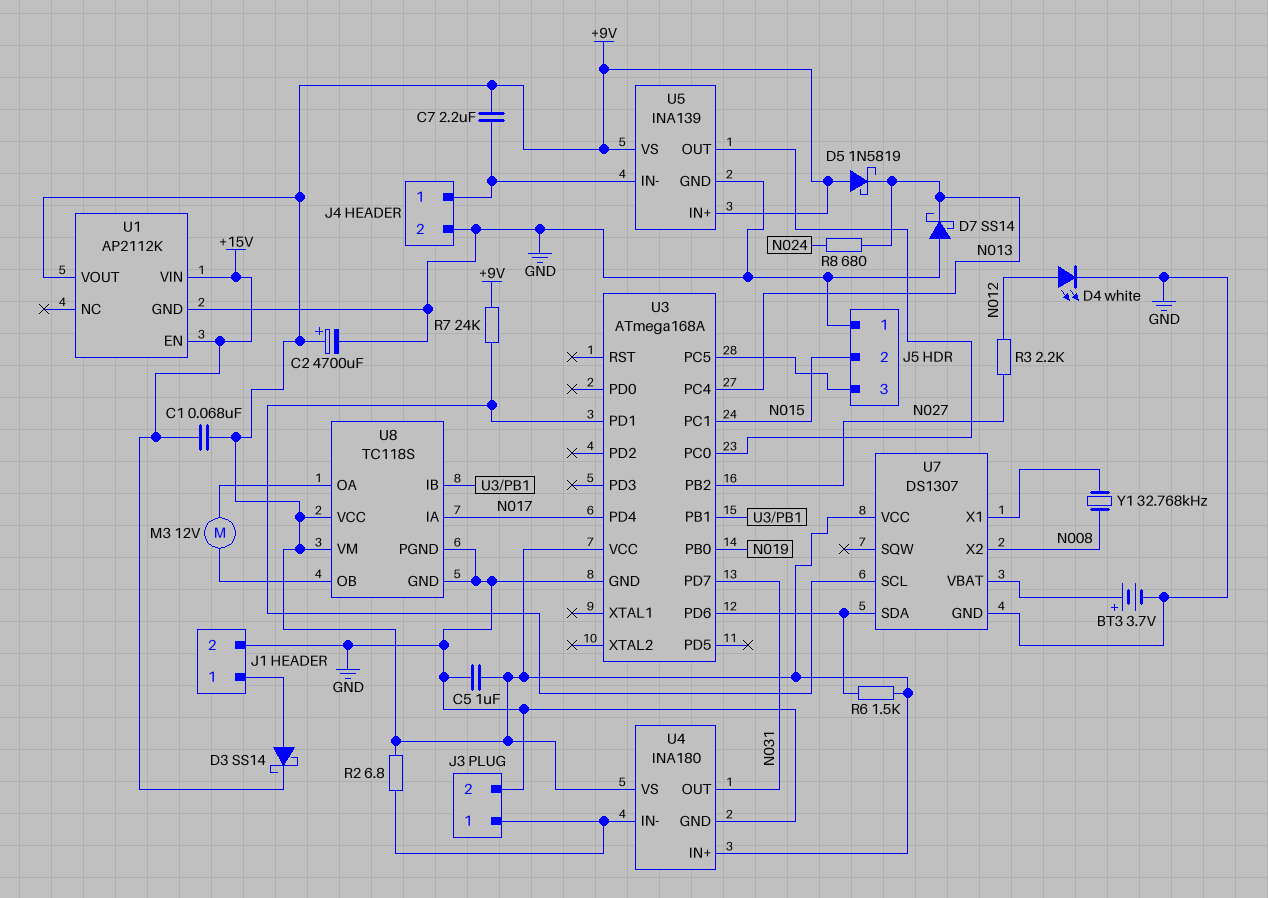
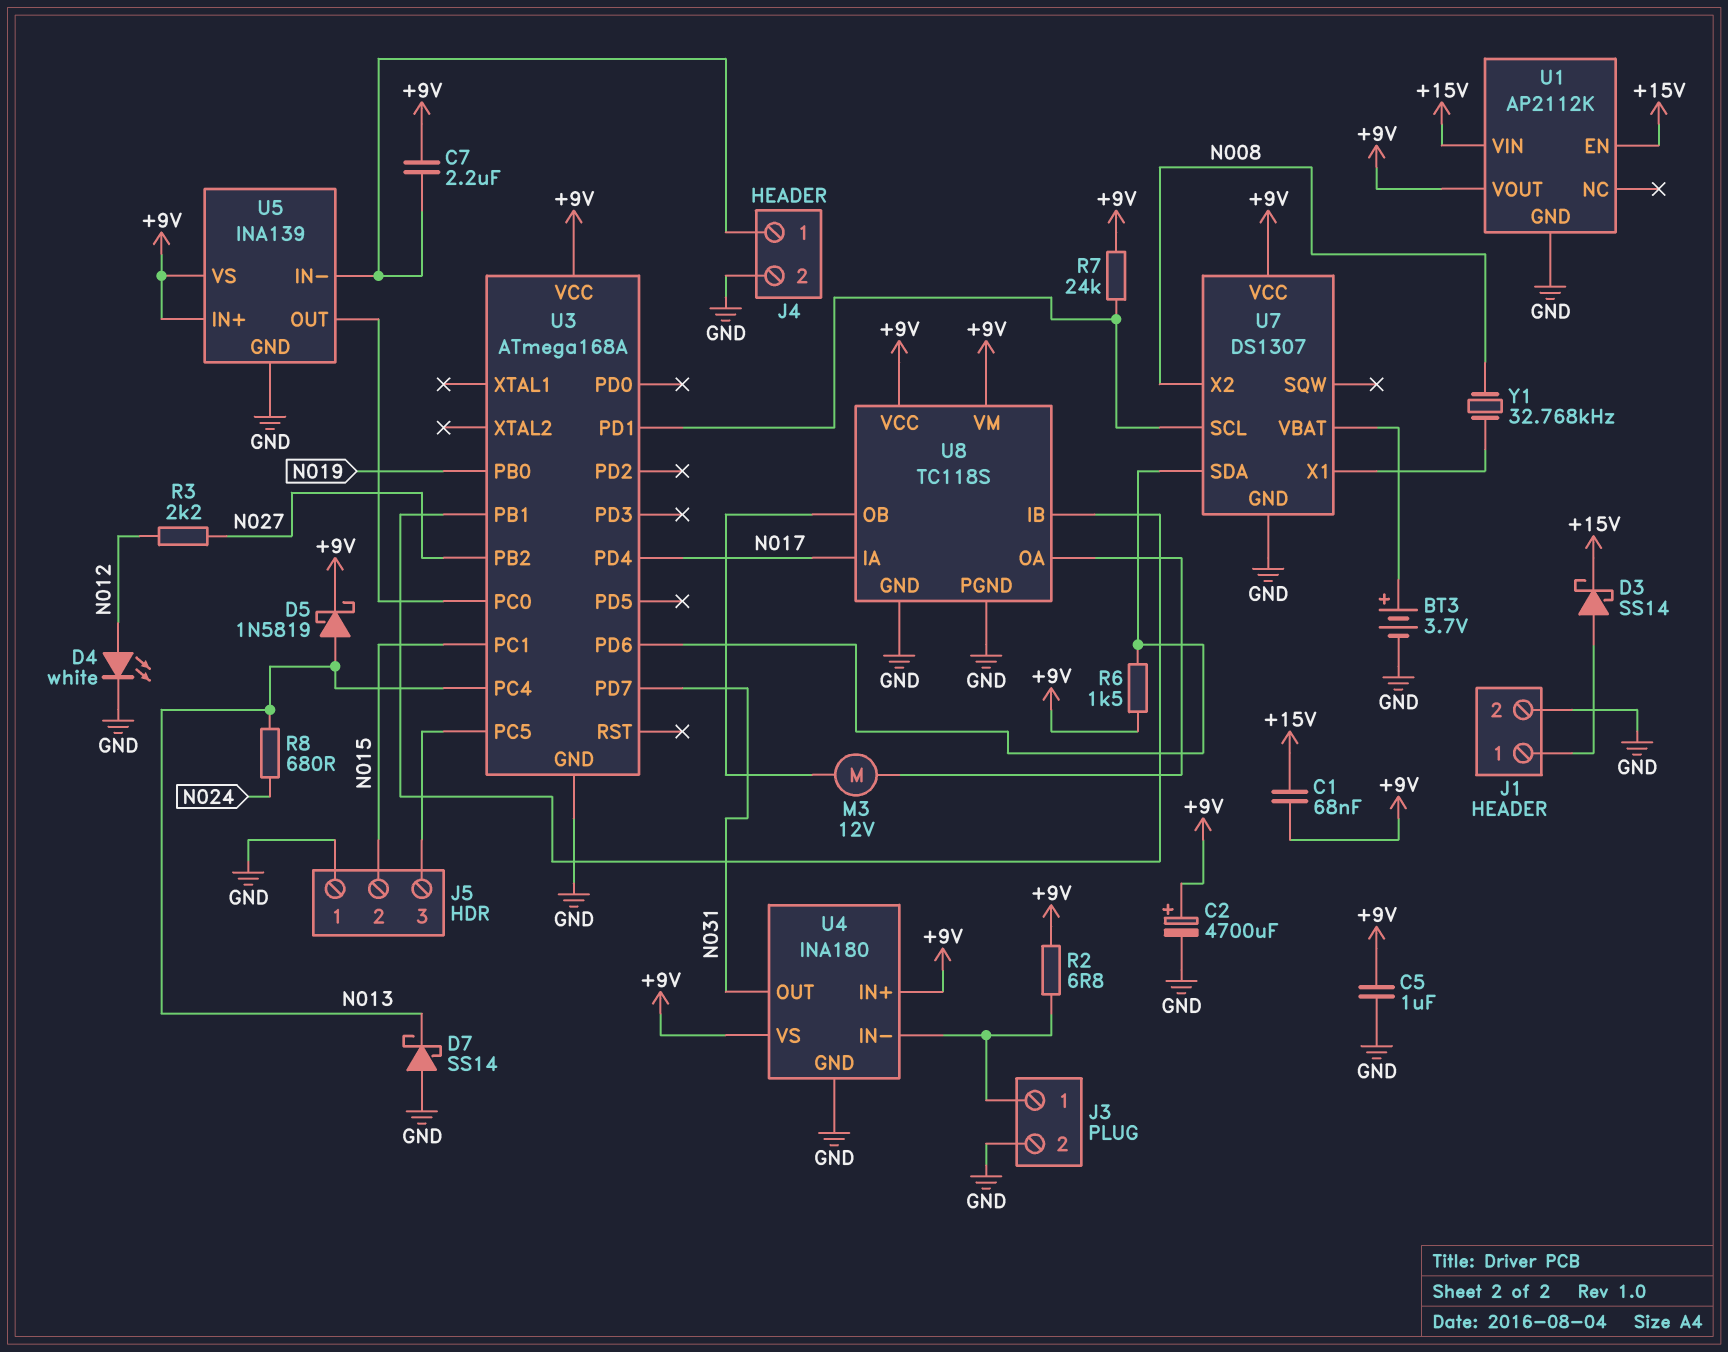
D5: schottky 1N5819 (A +9V, K N013) -> schottky 1N5819 (A N013, K +9V)

